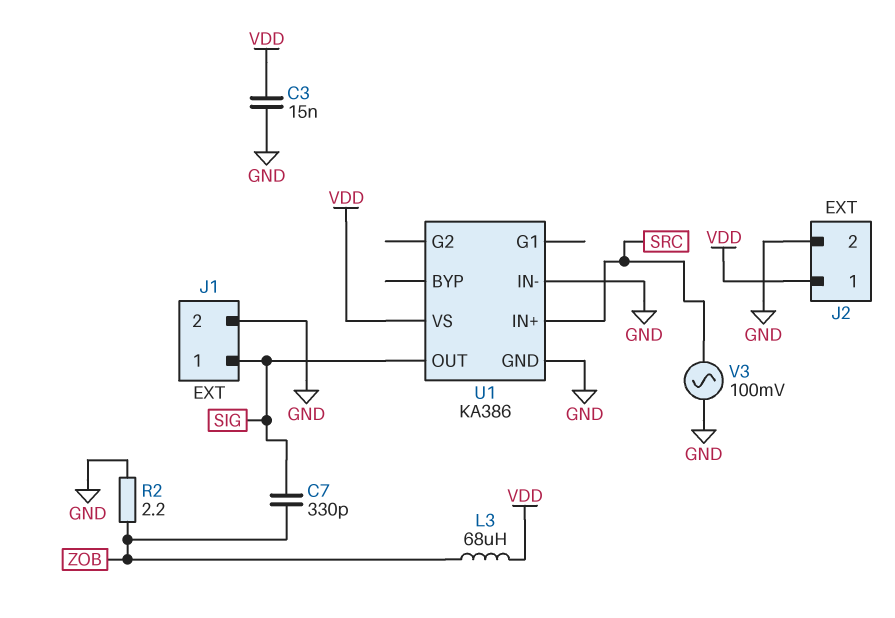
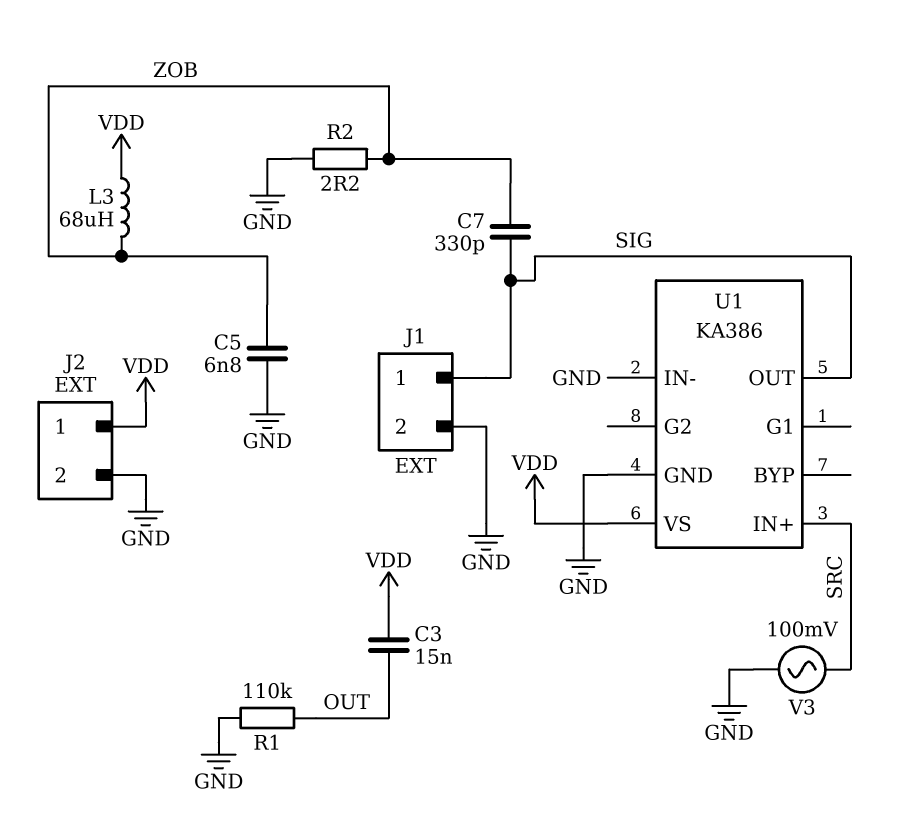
C3: 15nF (GND, VDD) -> 15nF (OUT, VDD)
C5: none -> 6.8nF (GND, ZOB)
R1: none -> 110k (GND, OUT)

